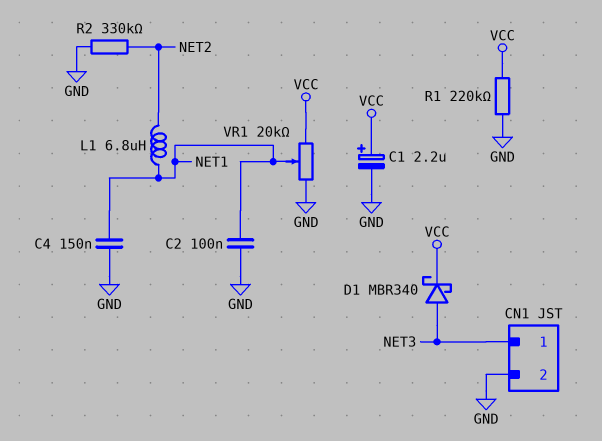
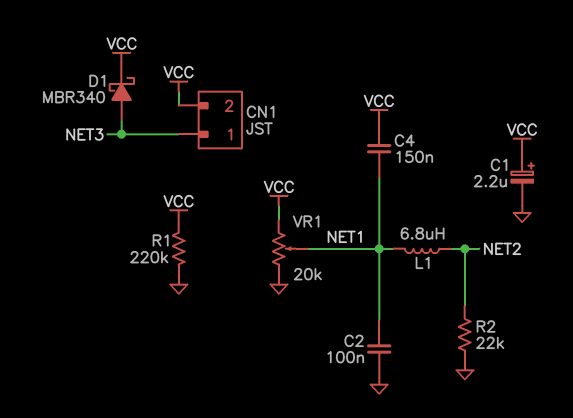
C4: 150nF (GND, NET1) -> 150nF (NET1, VCC)
CN1 pin 2: GND -> VCC
R2: 330k (GND, NET2) -> 22k (GND, NET2)

